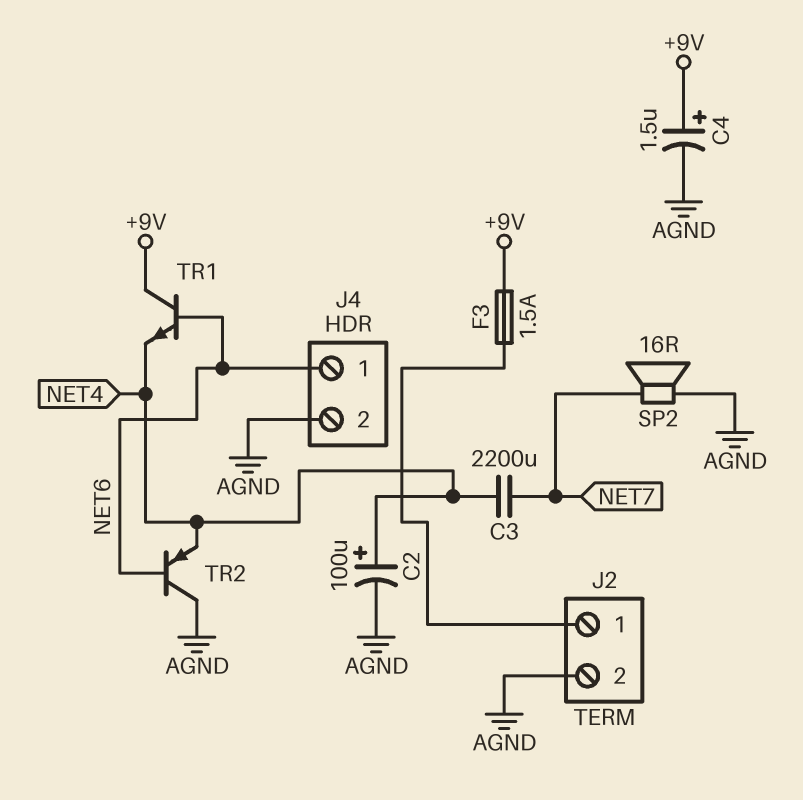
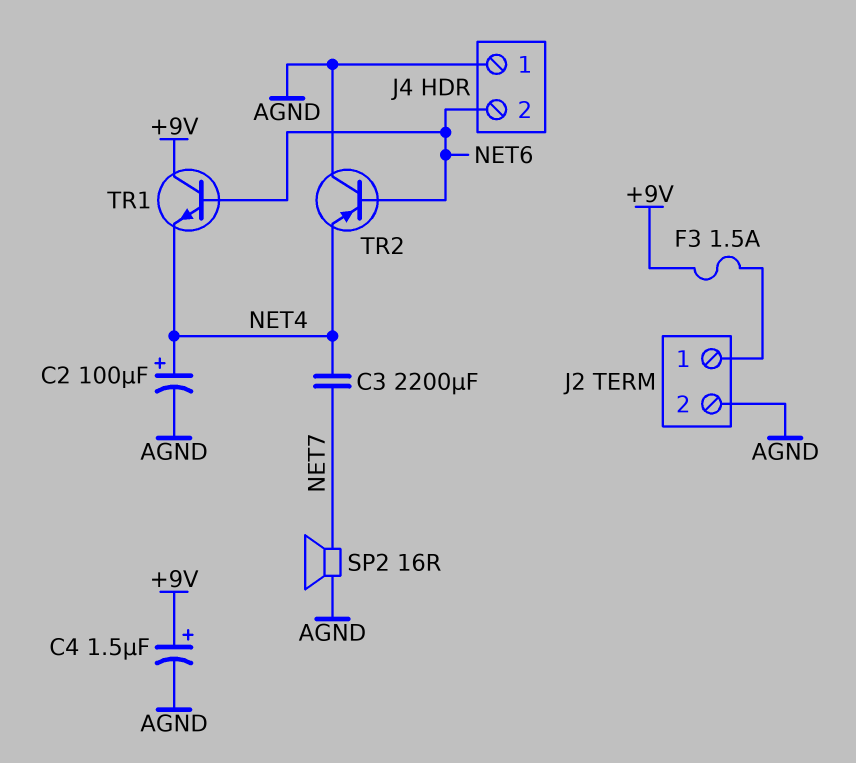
J4 pin 1: NET6 -> AGND
J4 pin 2: AGND -> NET6

